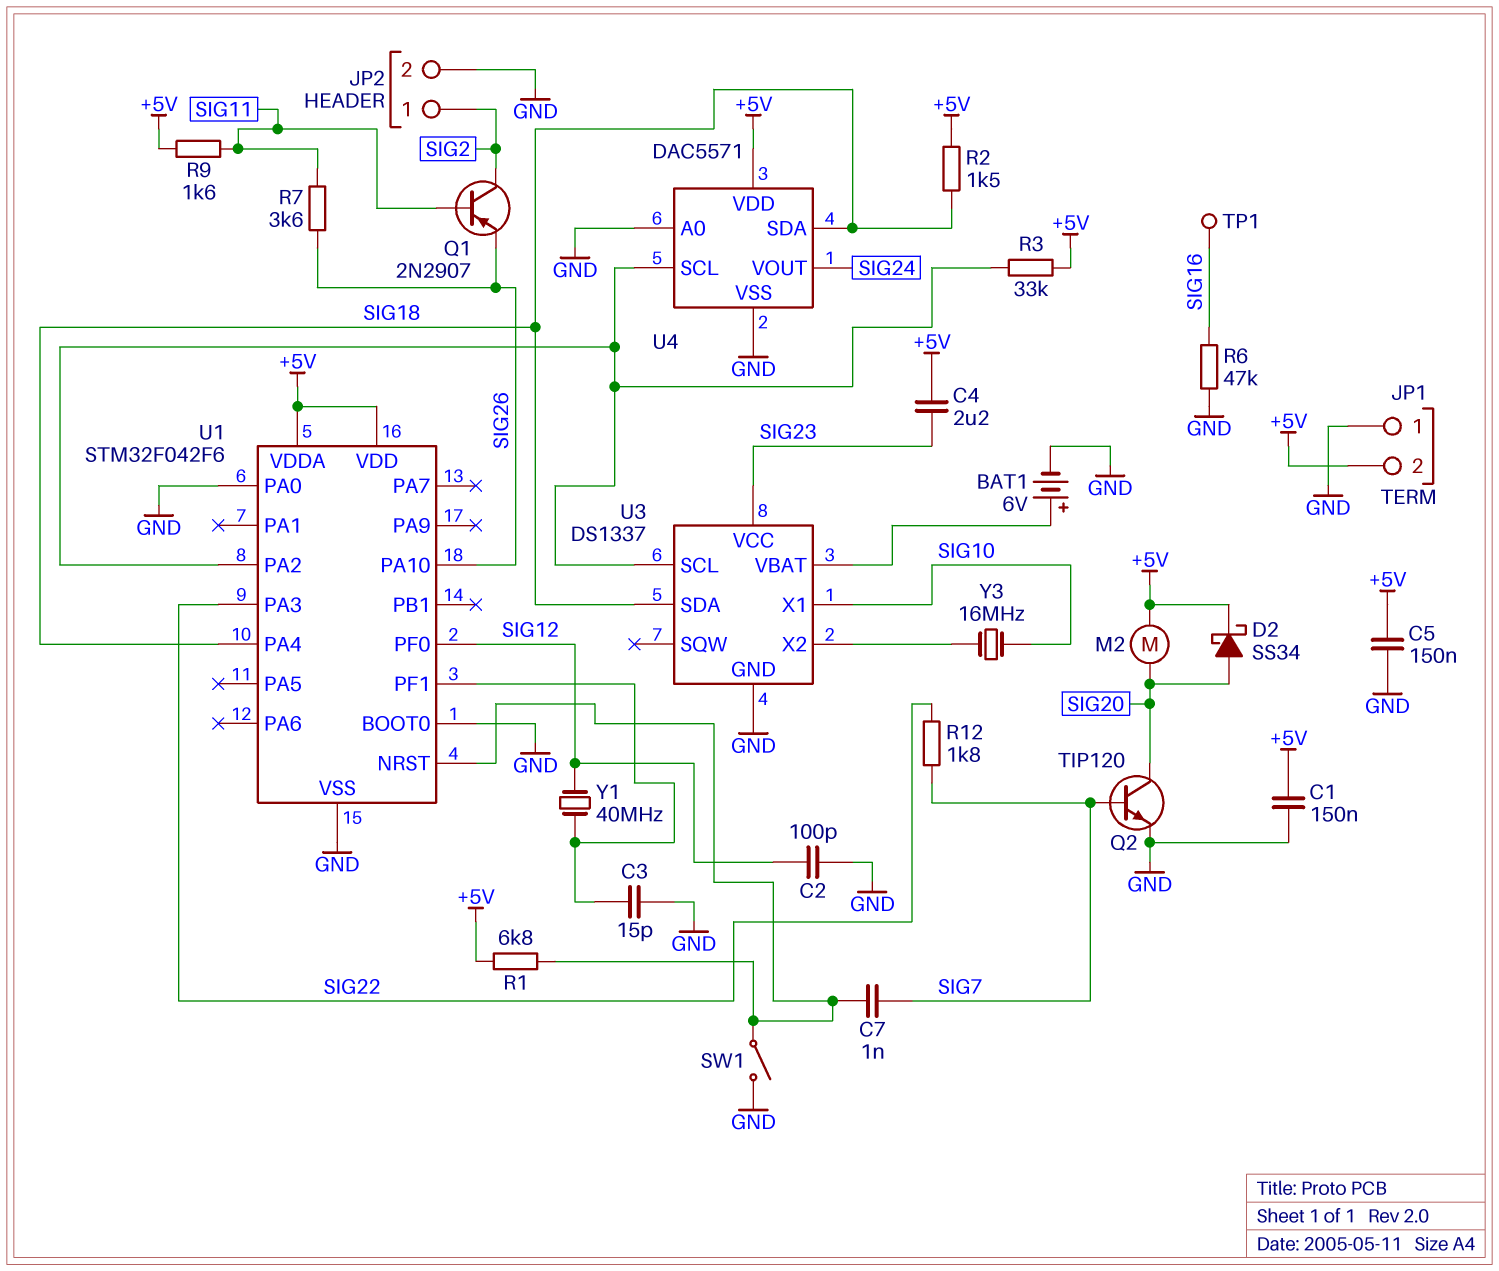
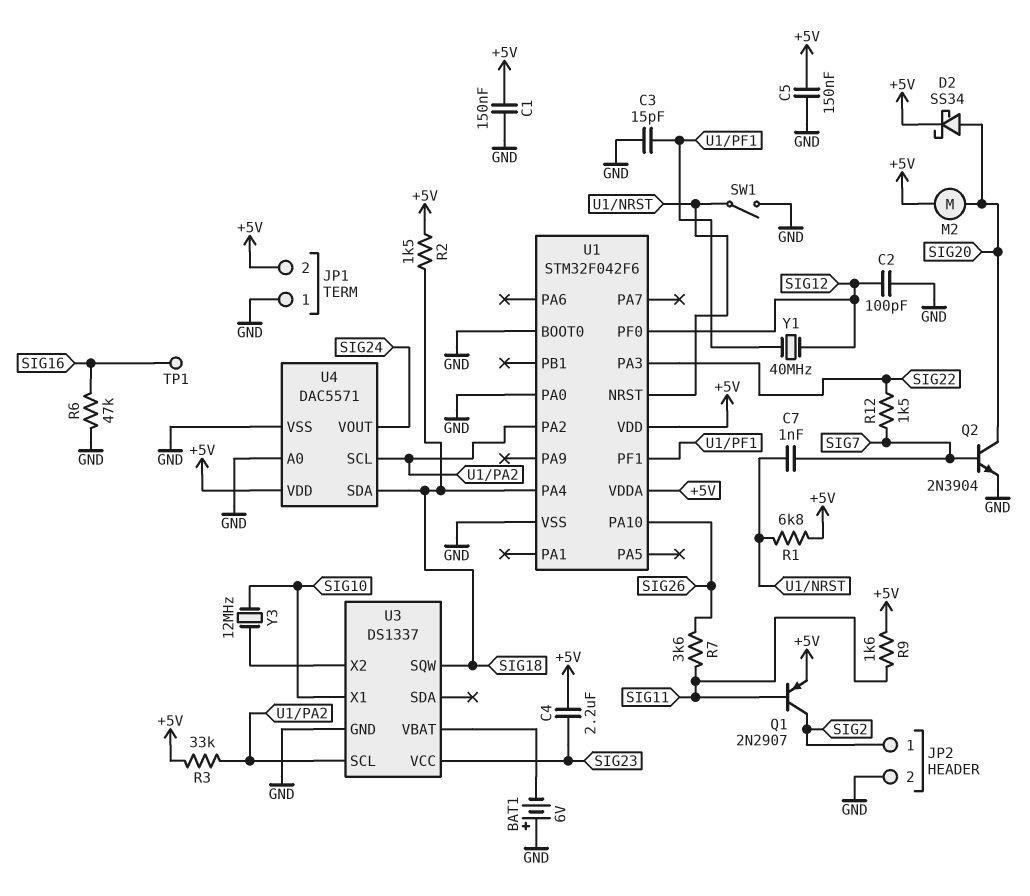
BAT1: 6V (plus U3/VBAT, minus GND) -> 6V (plus GND, minus U3/VBAT)
Q1: PNP 2N2907 (B SIG11, C SIG2, E SIG26) -> PNP 2N2907 (B SIG11, C SIG2, E +5V)
Q2: NPN TIP120 (B SIG7, C SIG20, E GND) -> NPN 2N3904 (B SIG7, C SIG20, E GND)
R12: 1.8k (SIG7, SIG22) -> 1.5k (SIG7, SIG22)
U3 pin SDA: SIG18 -> none
U3 pin SQW: none -> SIG18
Y3: 16MHz (SIG10, U3/X2) -> 12MHz (SIG10, U3/X2)

